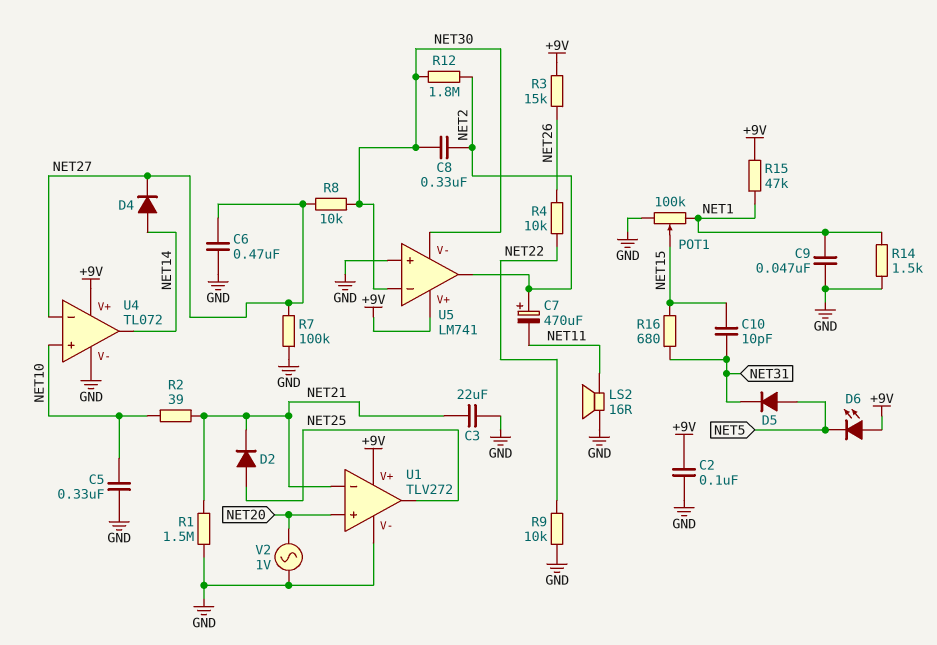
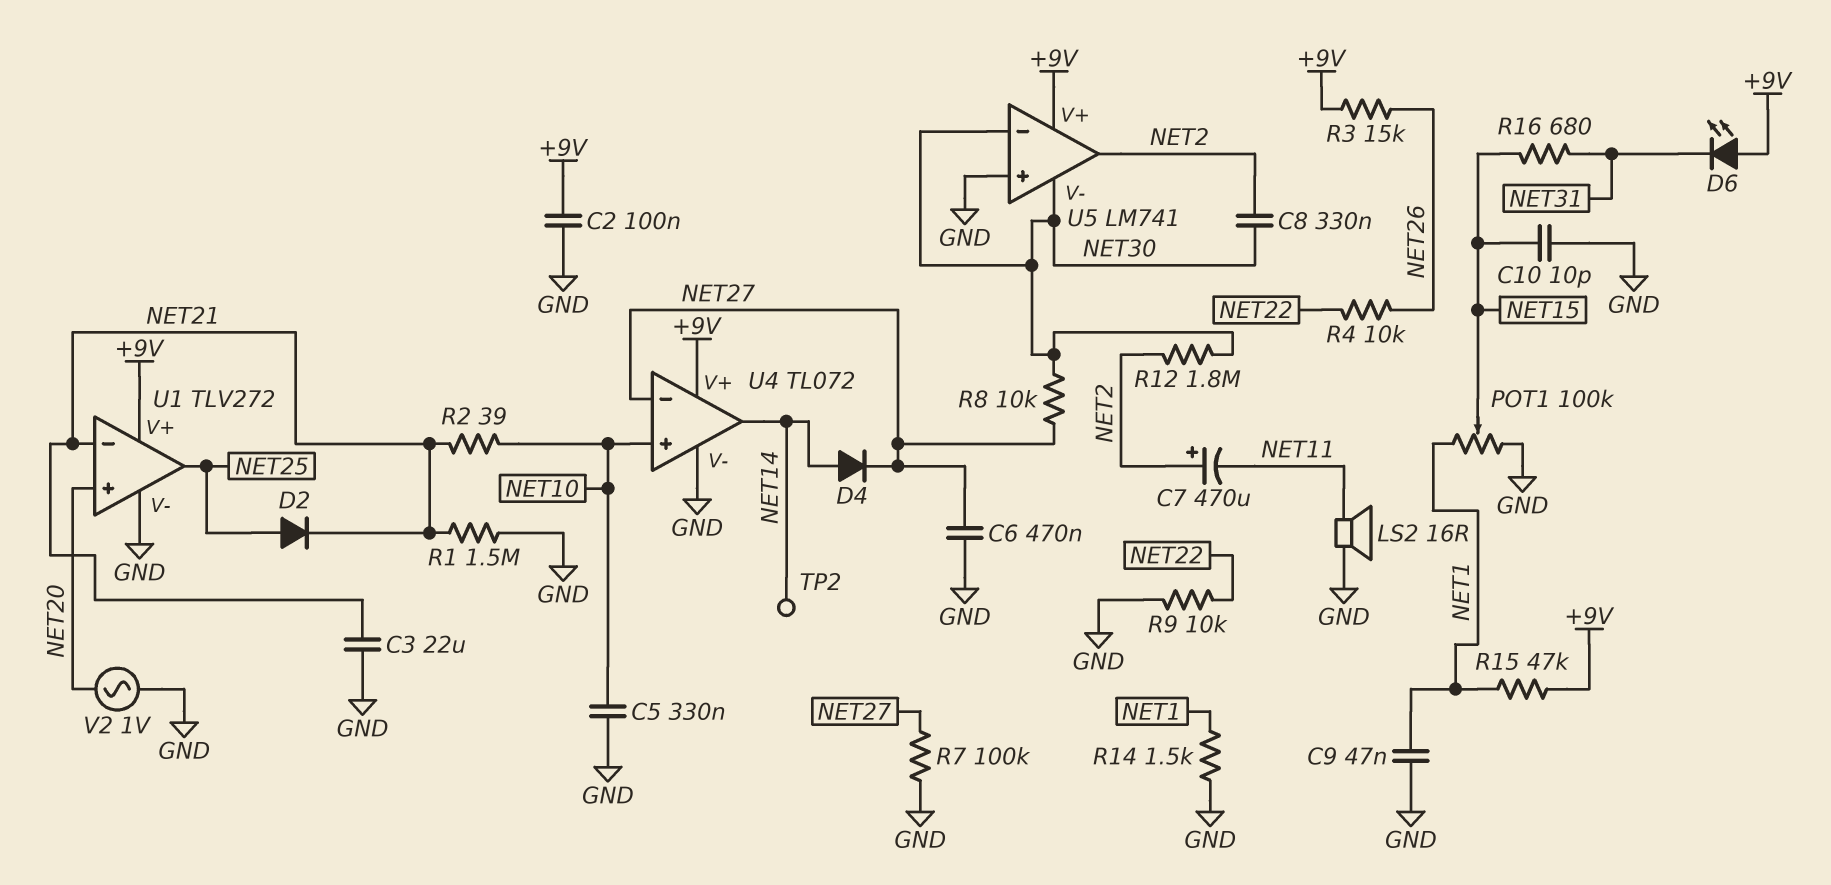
C10: 10pF (NET15, NET31) -> 10pF (GND, NET15)
D5: diode (A NET5, K NET31) -> none
D6: LED (A +9V, K NET5) -> LED (A +9V, K NET31)
TP2: none -> test point (NET14)

